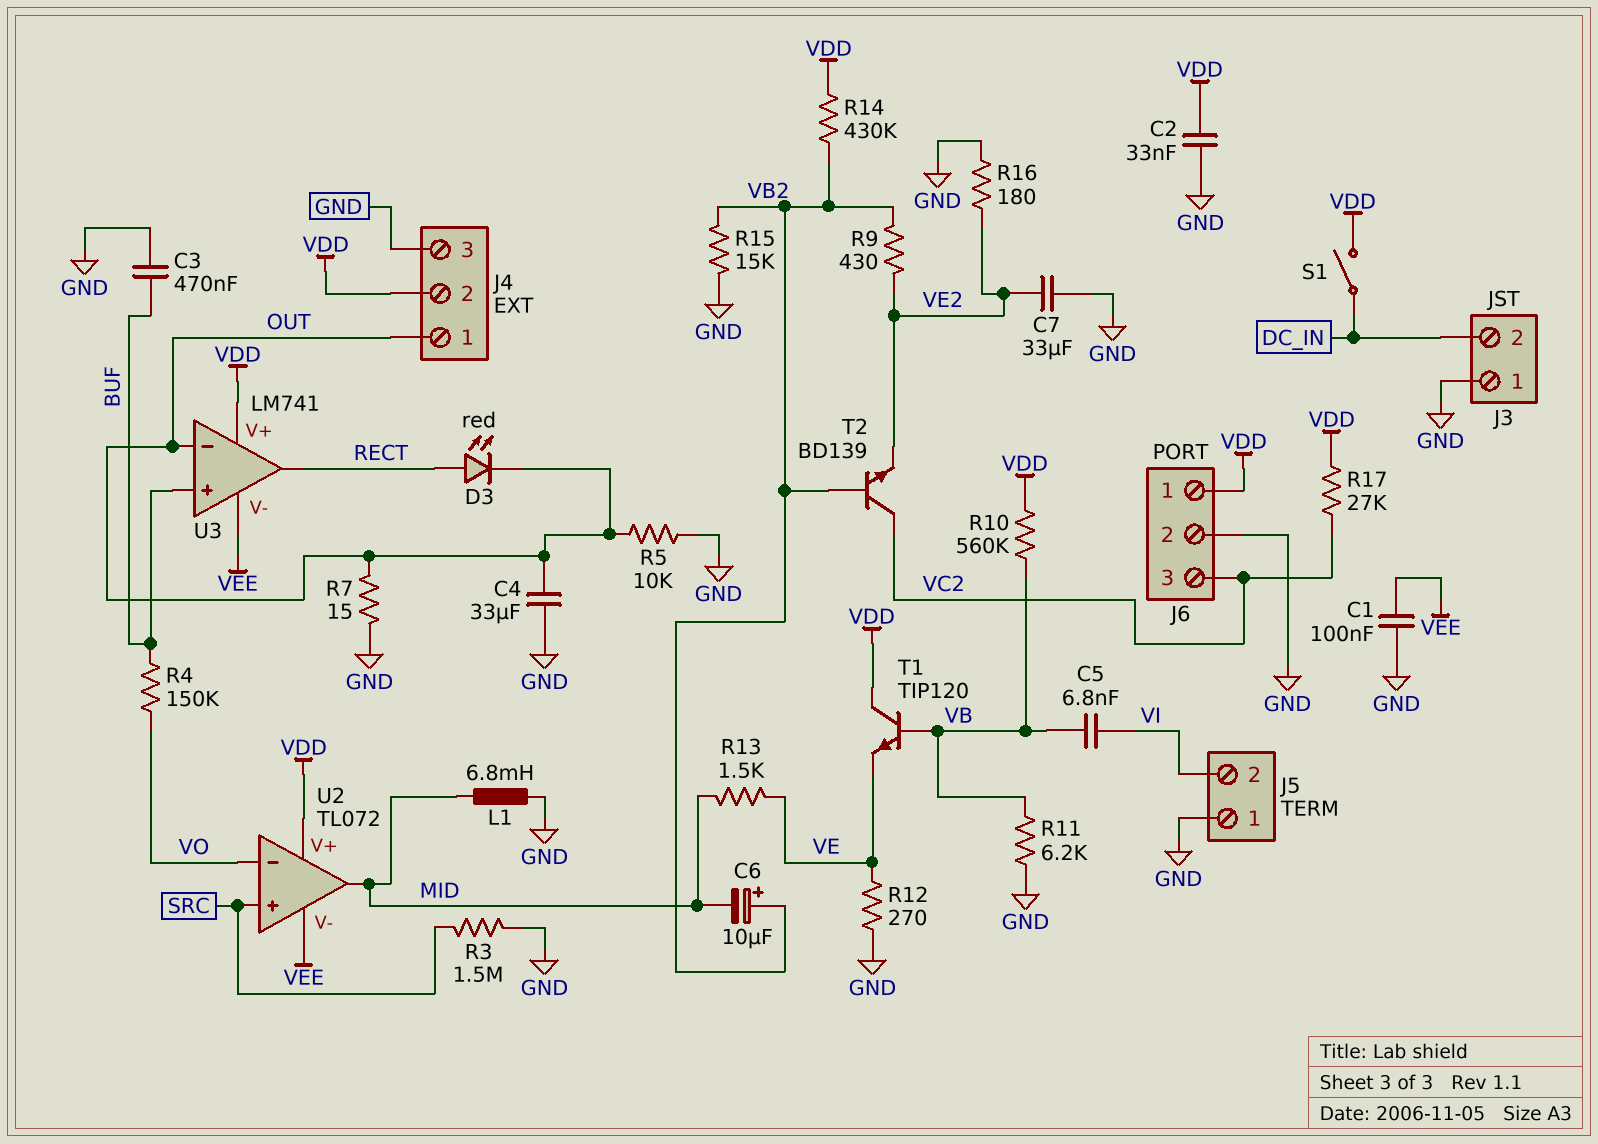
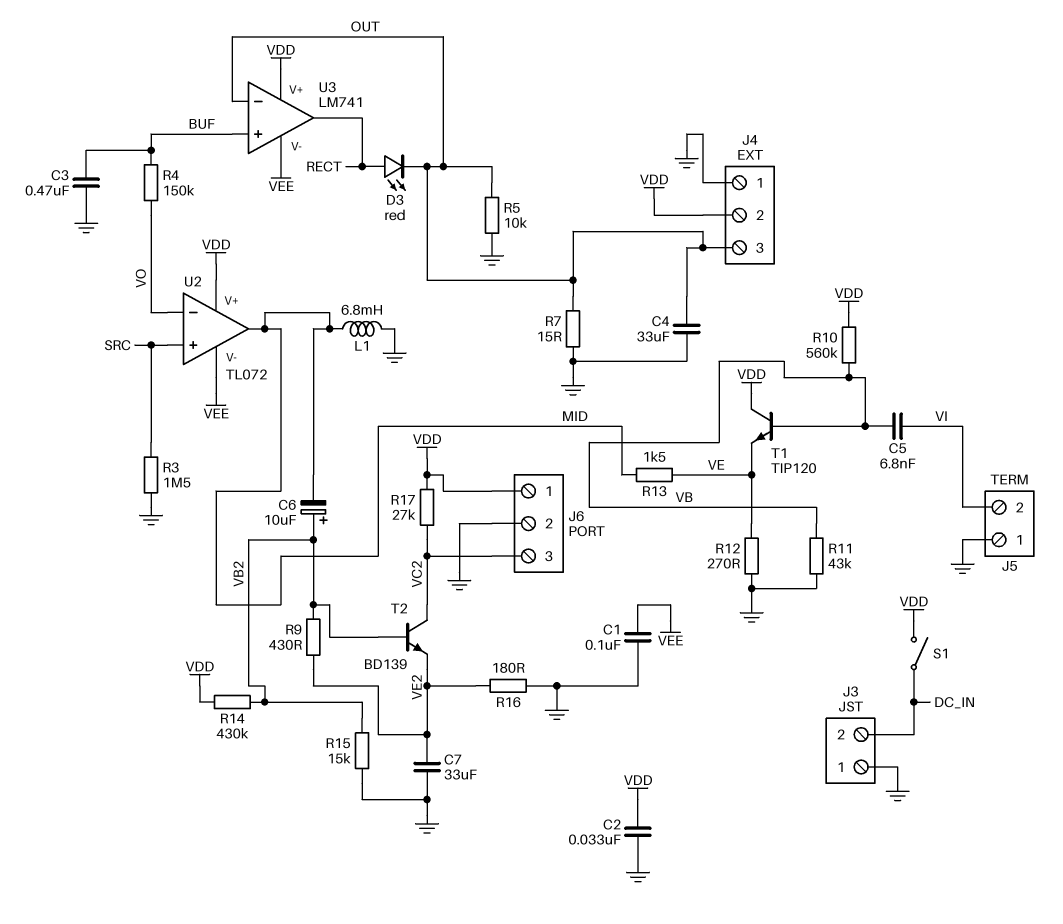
J4 pin 1: OUT -> GND
J4 pin 3: GND -> OUT
R11: 6.2k (GND, VB) -> 43k (GND, VB)

